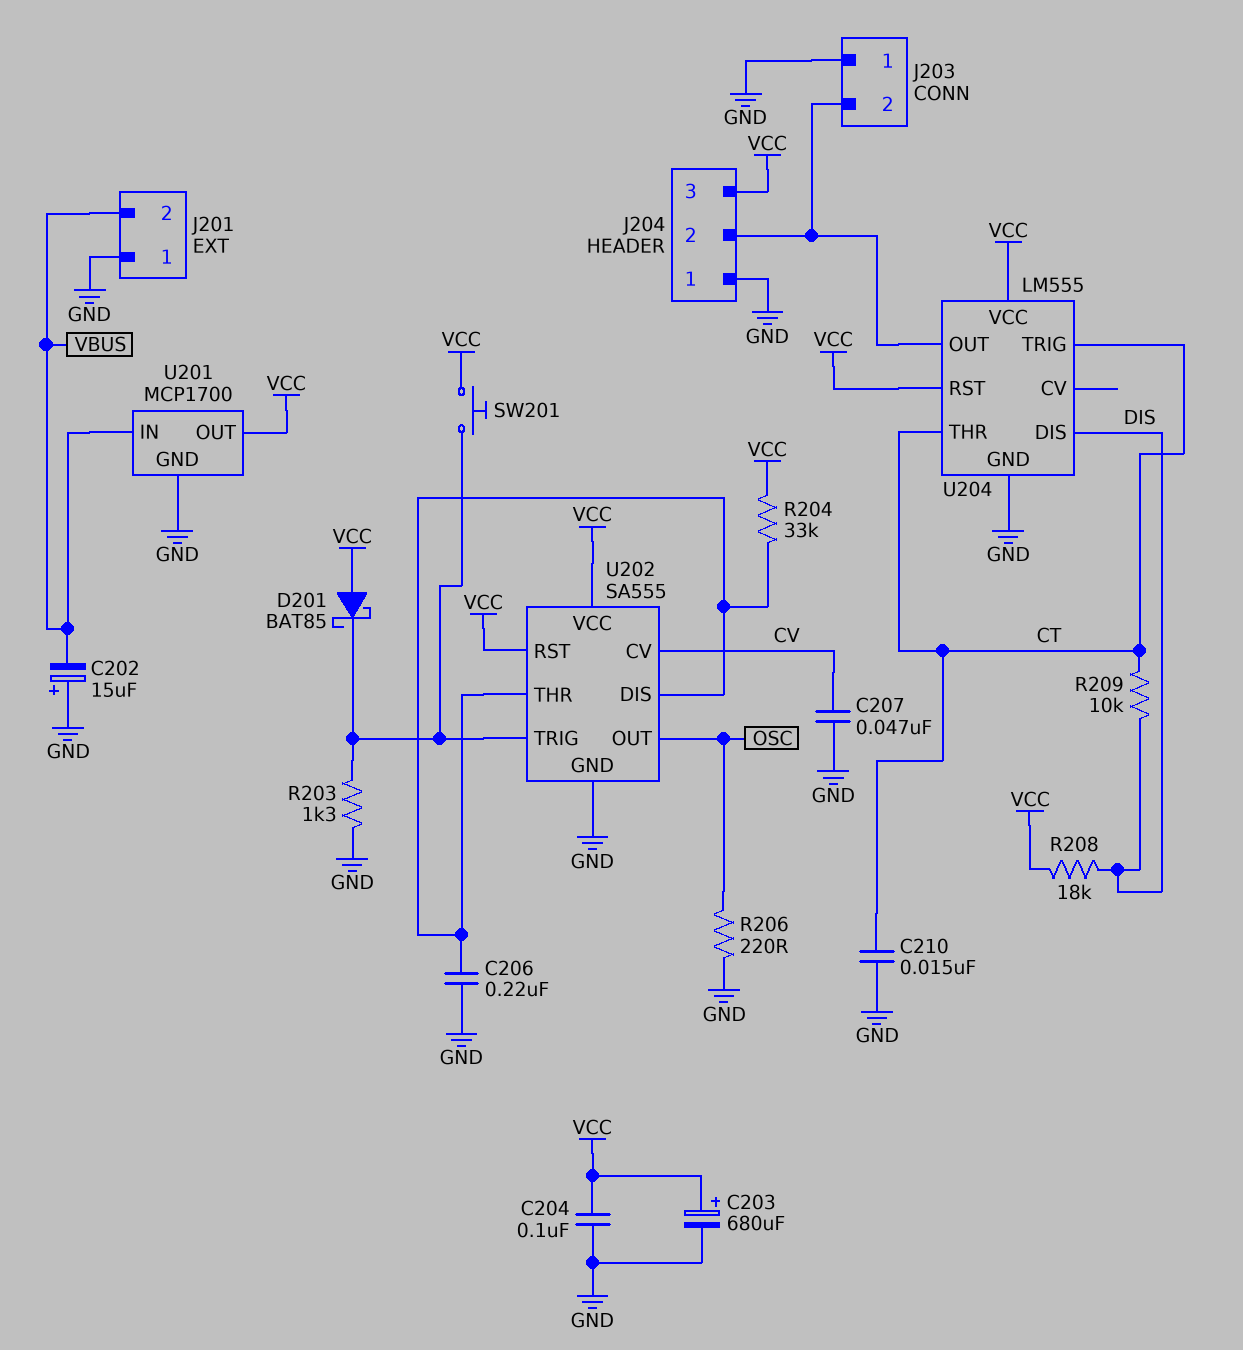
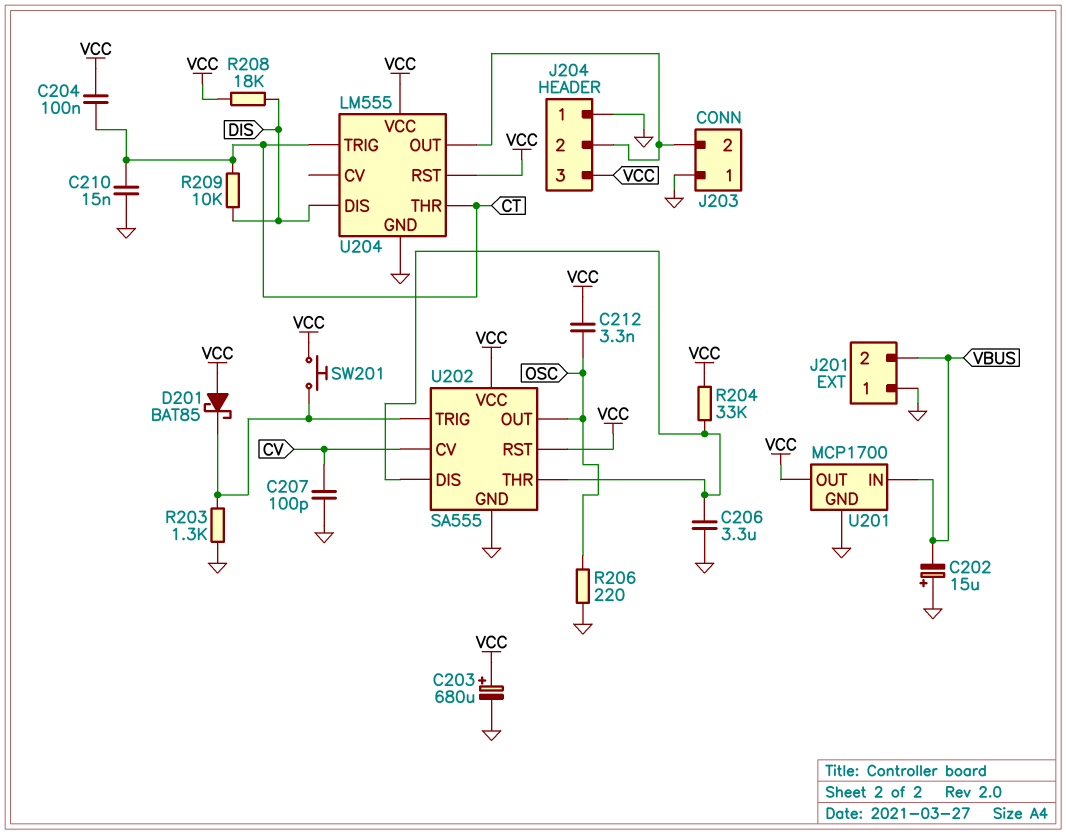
C204: 100nF (GND, VCC) -> 100nF (CT, VCC)
C206: 220nF (GND, U202/DIS) -> 3.3uF (GND, U202/DIS)
C207: 47nF (CV, GND) -> 100pF (CV, GND)
C212: none -> 3.3nF (OSC, VCC)

